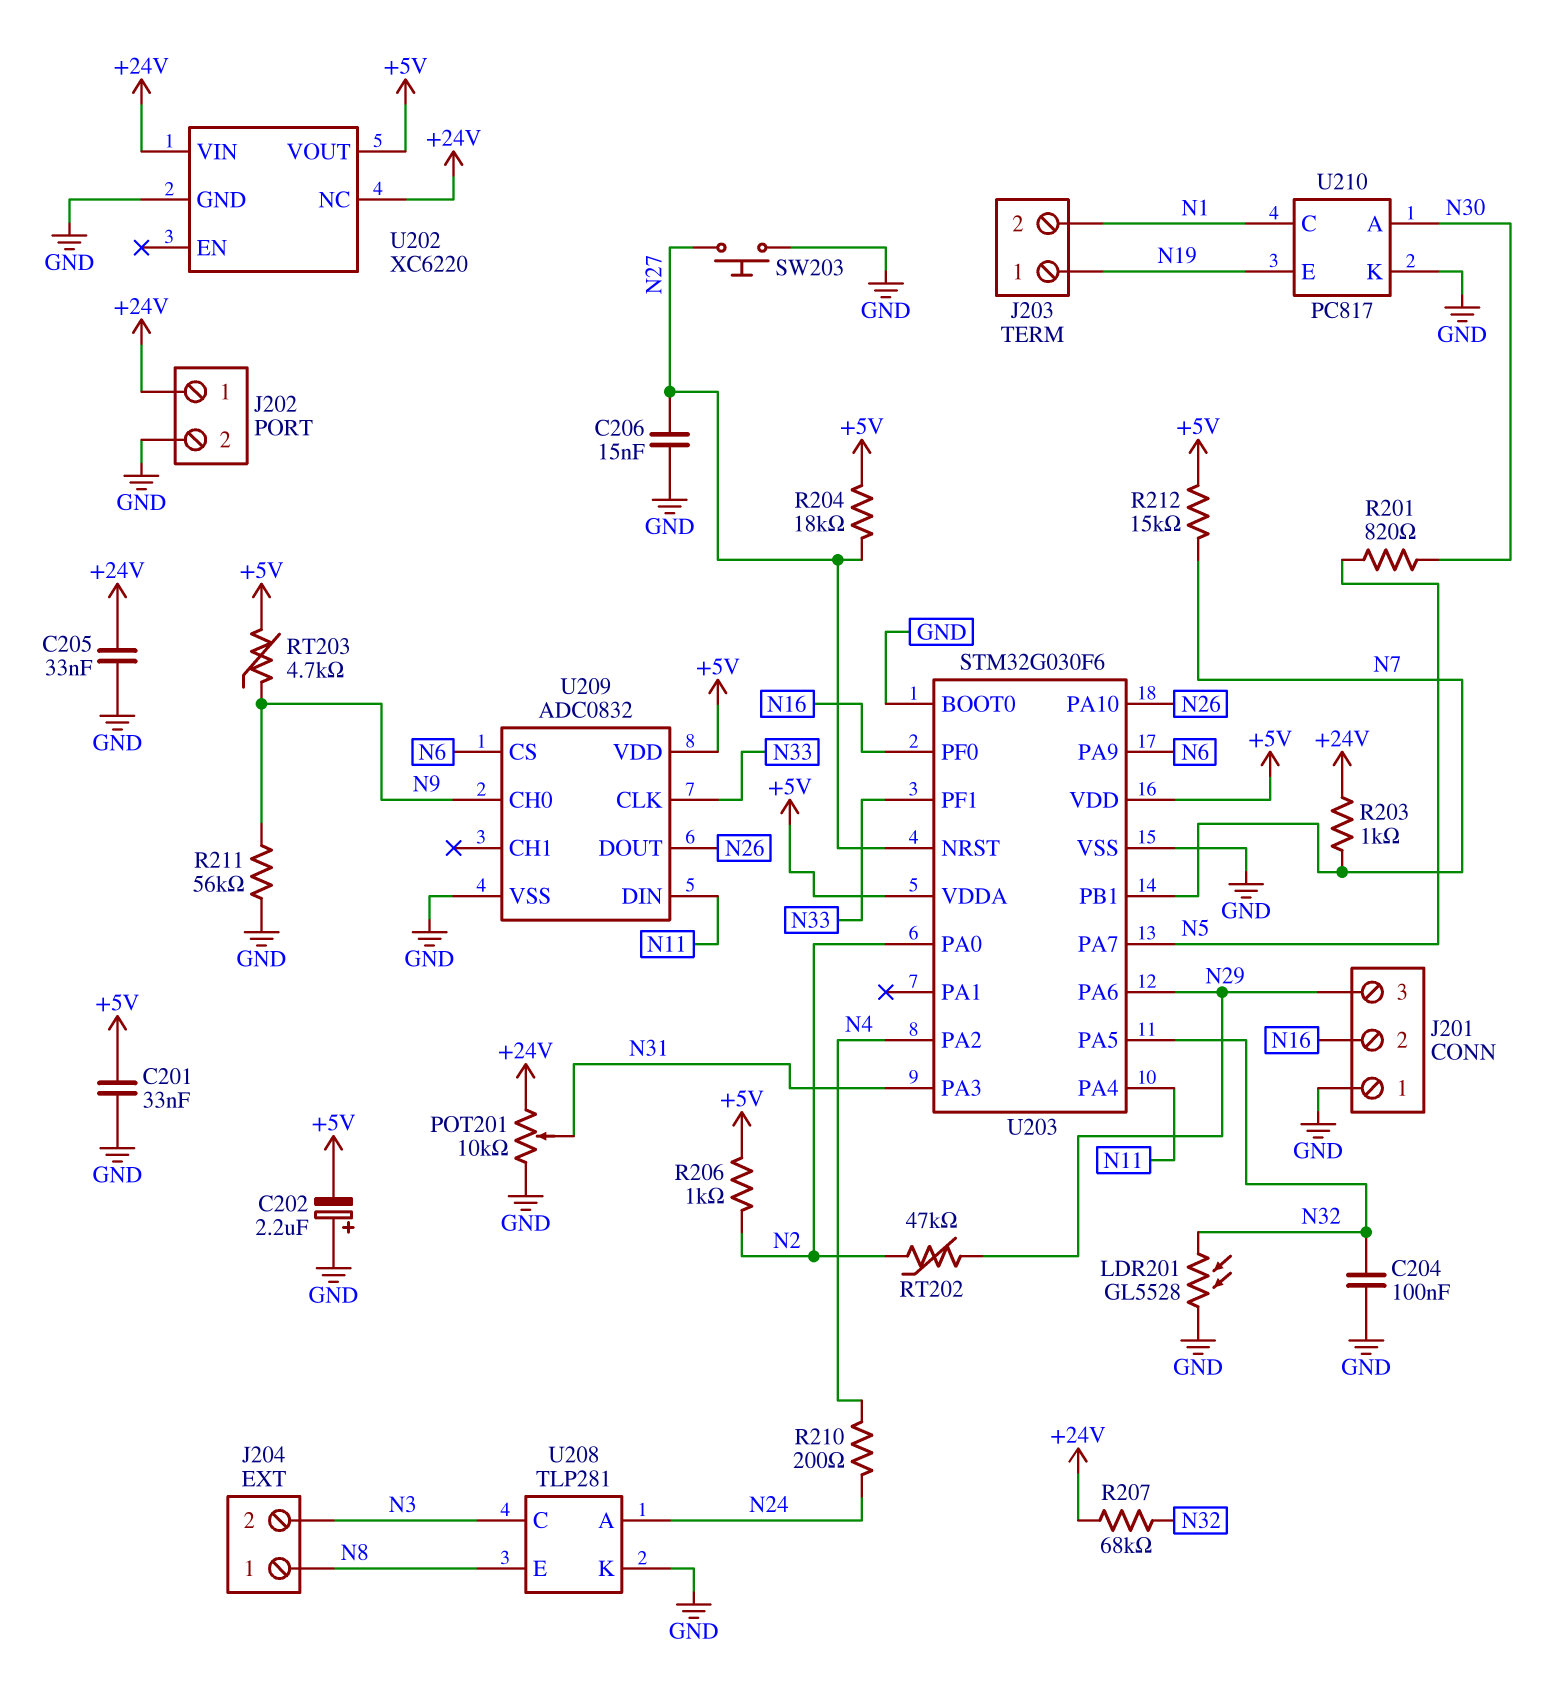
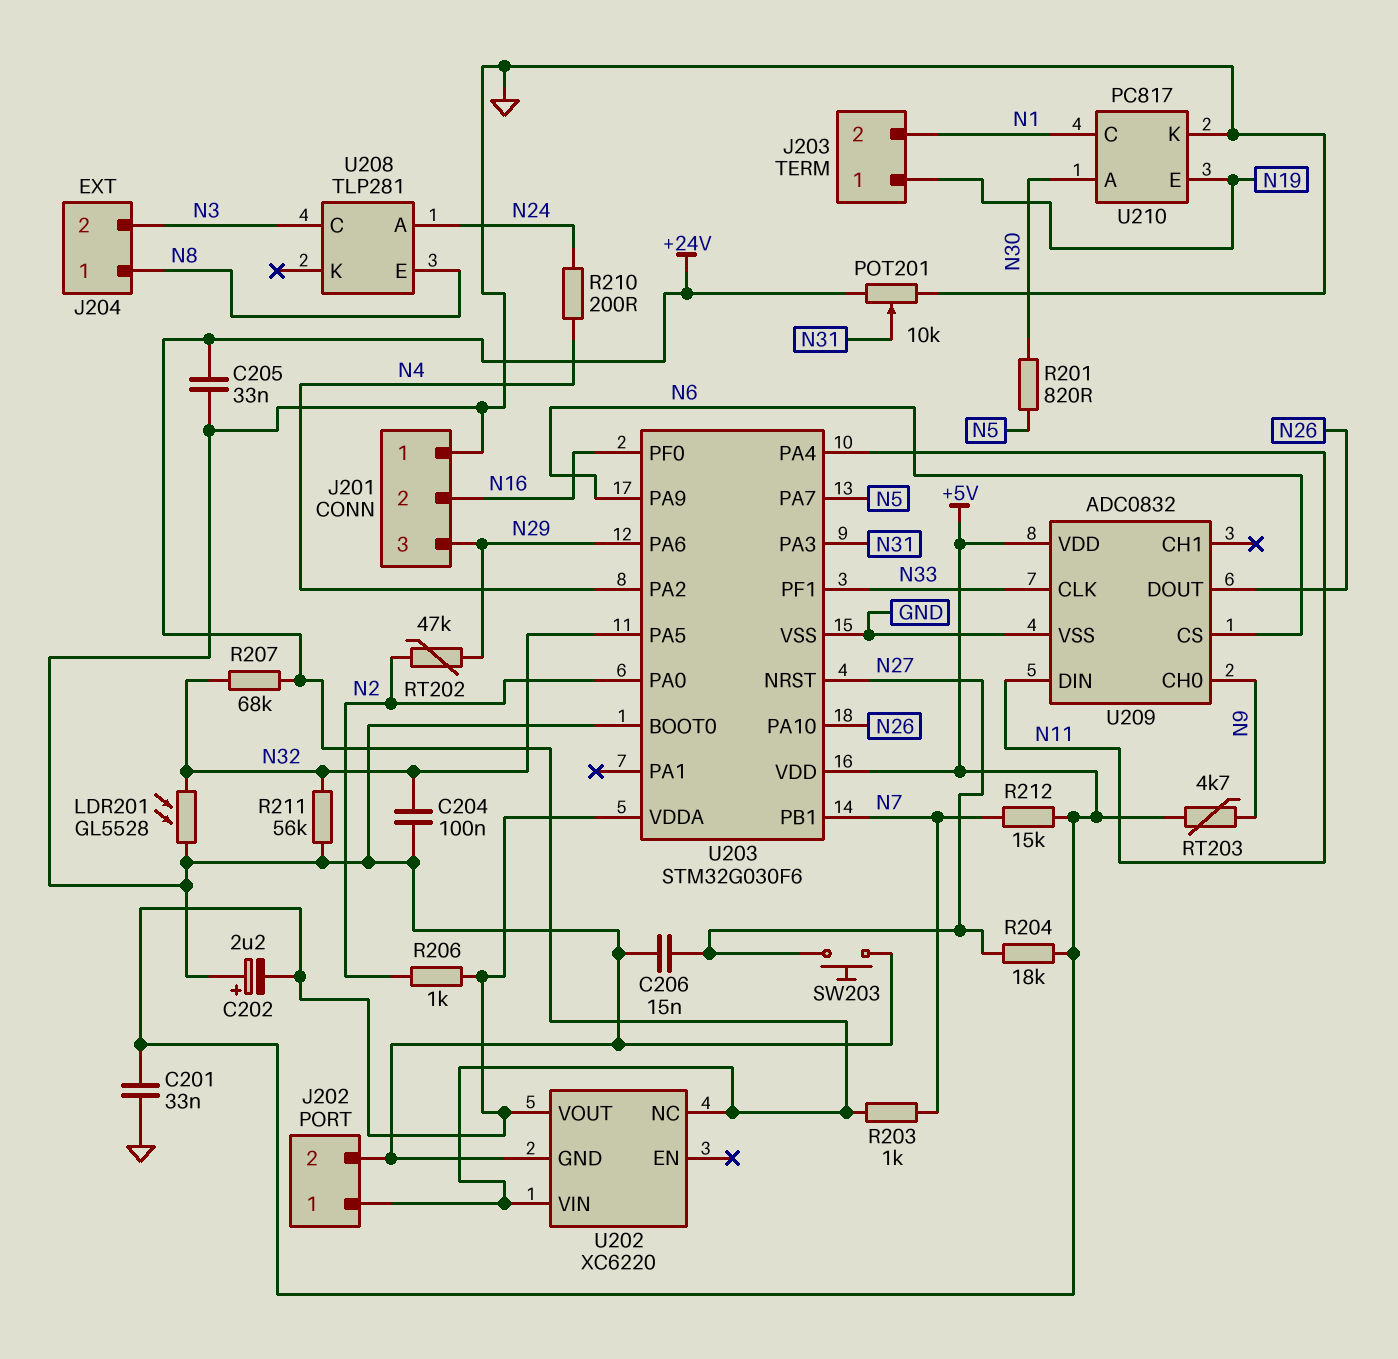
R211: 56k (GND, N9) -> 56k (GND, N32)
U208 pin K: GND -> none

